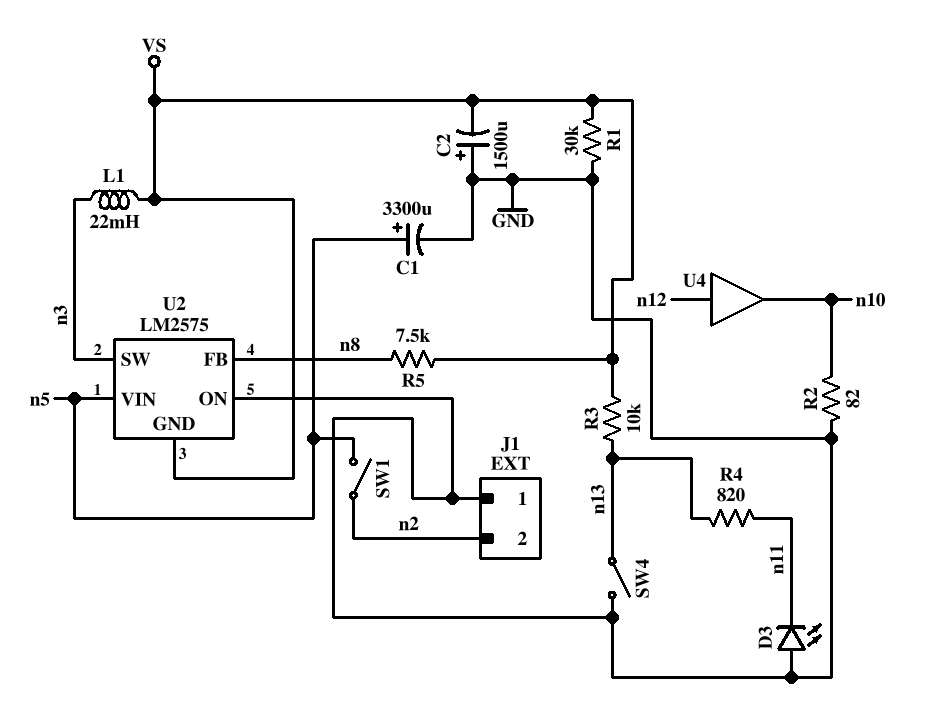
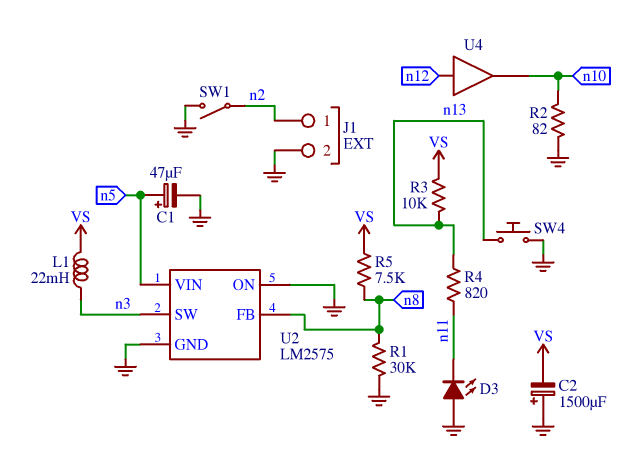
C1: 3300uF (plus n5, minus GND) -> 47uF (plus n5, minus GND)
J1 pin 1: GND -> n2
J1 pin 2: n2 -> GND
R1: 30k (GND, VS) -> 30k (GND, n8)
SW1: switch (n2, n5) -> switch (GND, n2)
SW4: switch (GND, n13) -> button (GND, n13)
U2 pin GND: VS -> GND

